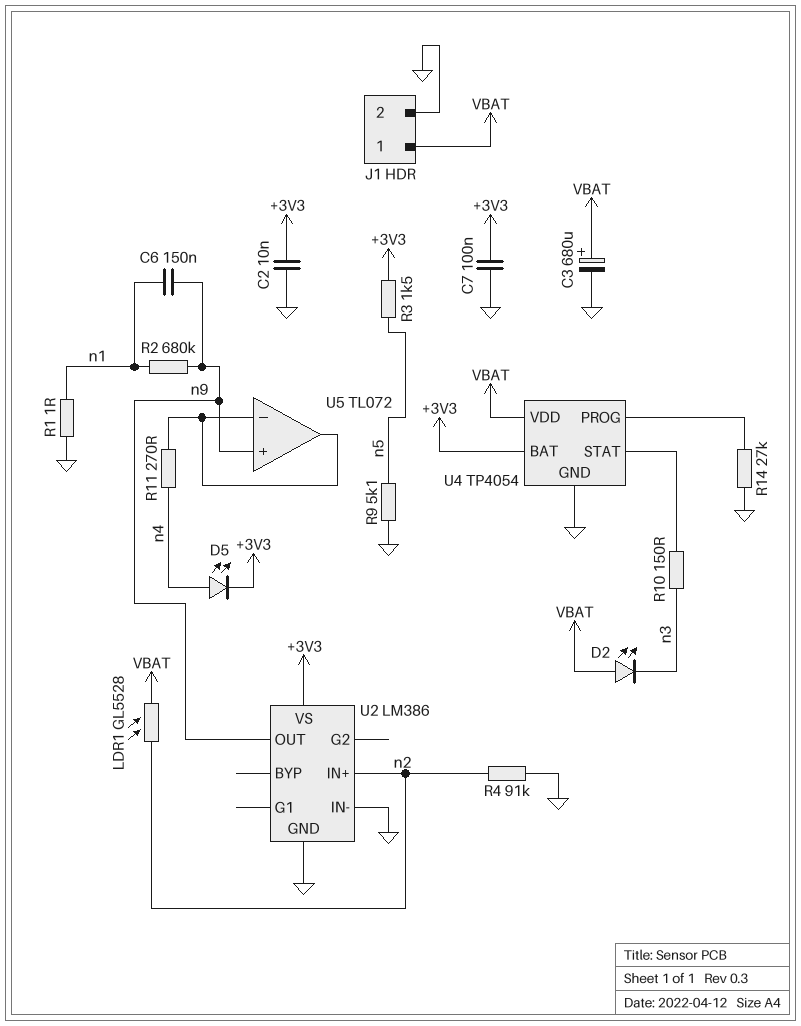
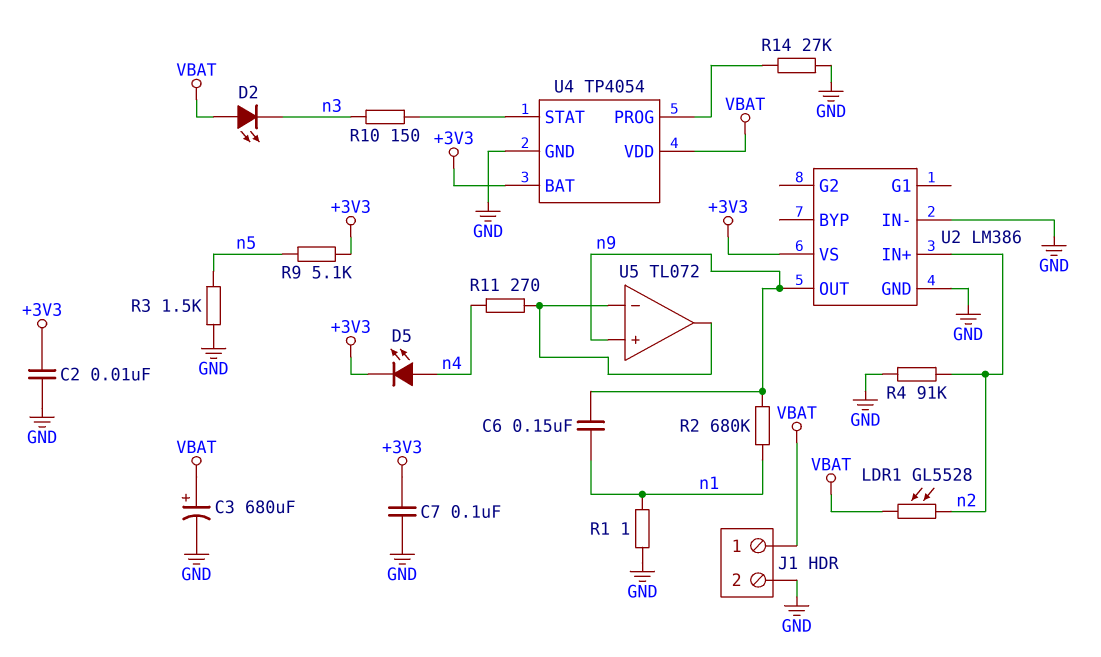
R3: 1.5k (+3V3, n5) -> 1.5k (GND, n5)
R9: 5.1k (GND, n5) -> 5.1k (+3V3, n5)

